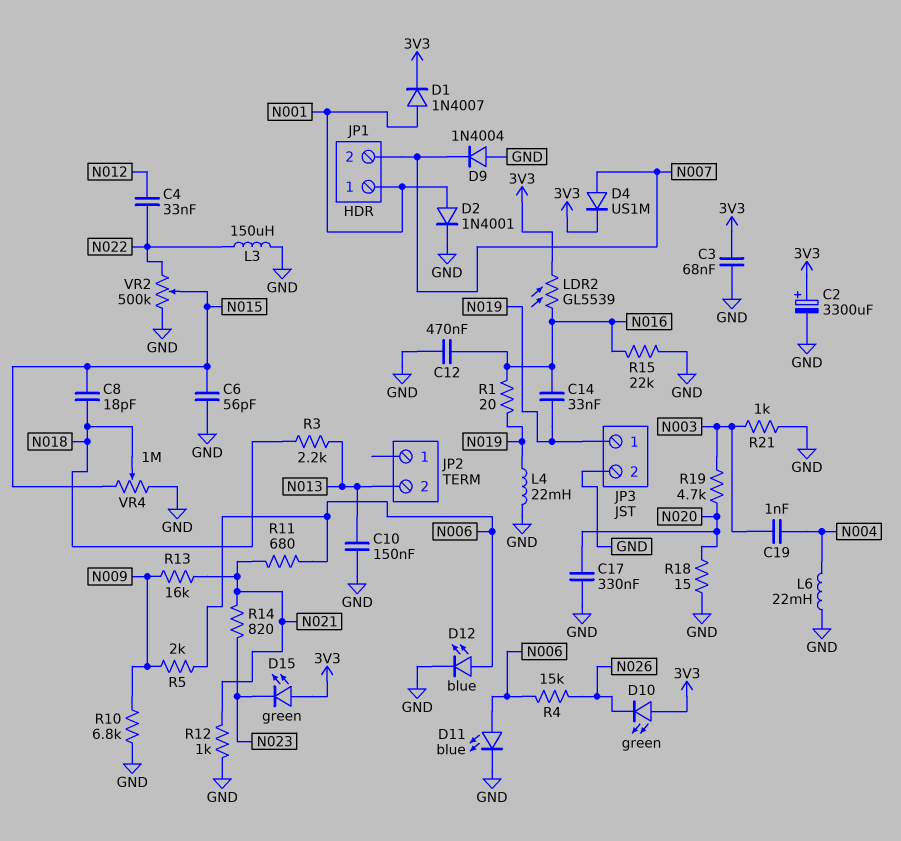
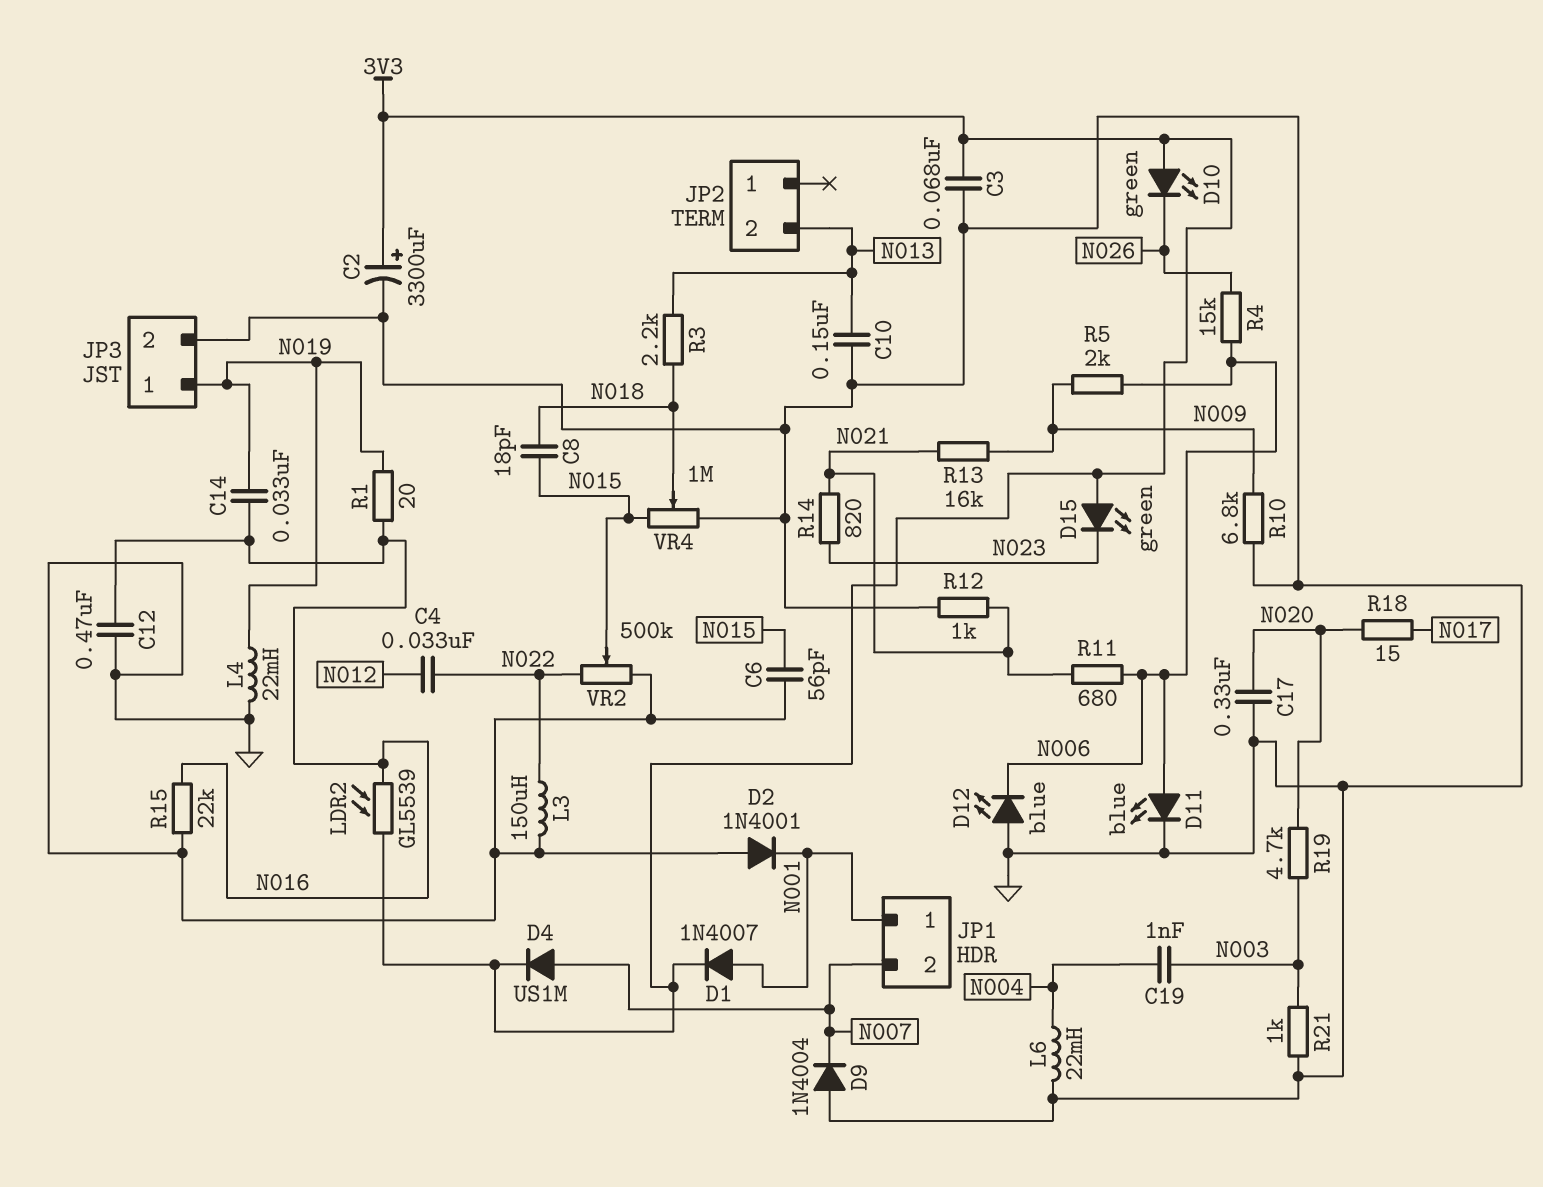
D2: diode 1N4001 (A N001, K GND) -> diode 1N4001 (A GND, K N001)
D12: LED blue (A N006, K GND) -> LED blue (A GND, K N006)
R18: 15 (GND, N020) -> 15 (N017, N020)

